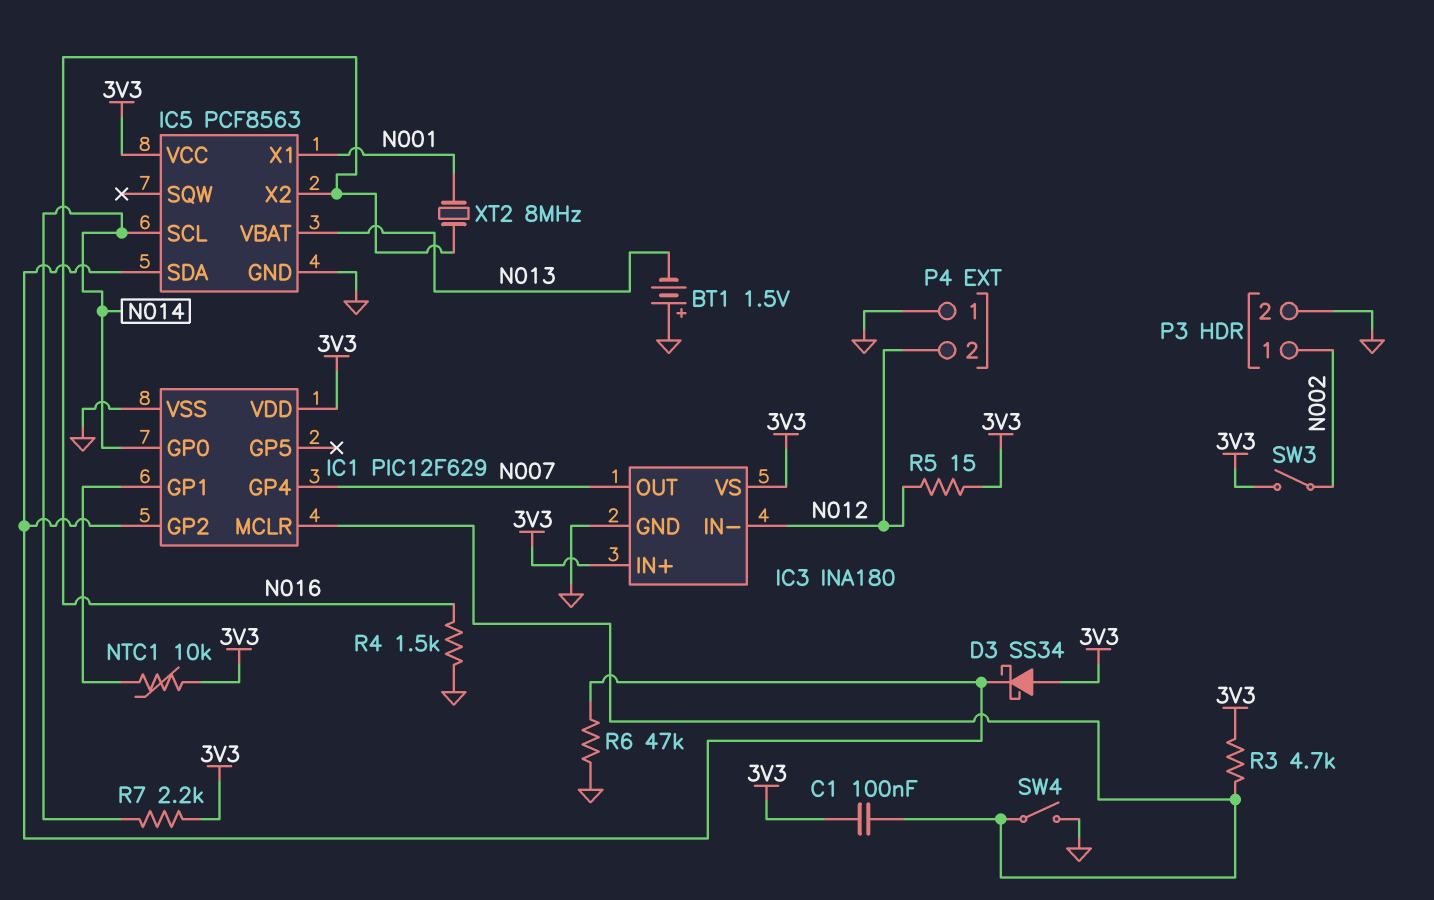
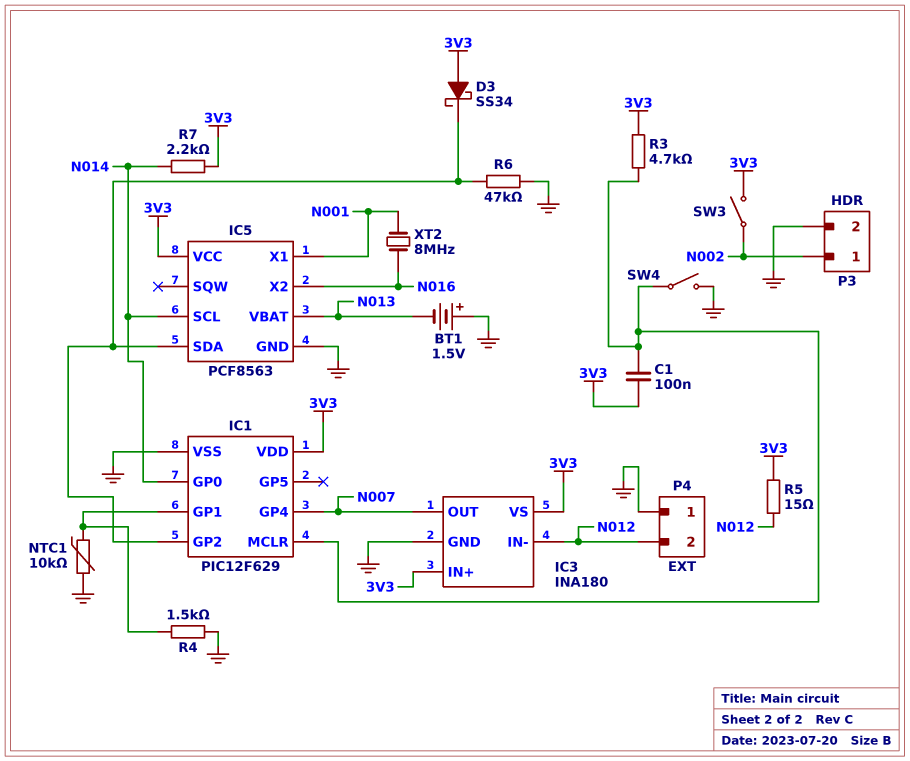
NTC1: 10k (3V3, IC1/GP1) -> 10k (GND, IC1/GP1)
R4: 1.5k (GND, N016) -> 1.5k (GND, IC1/GP1)

